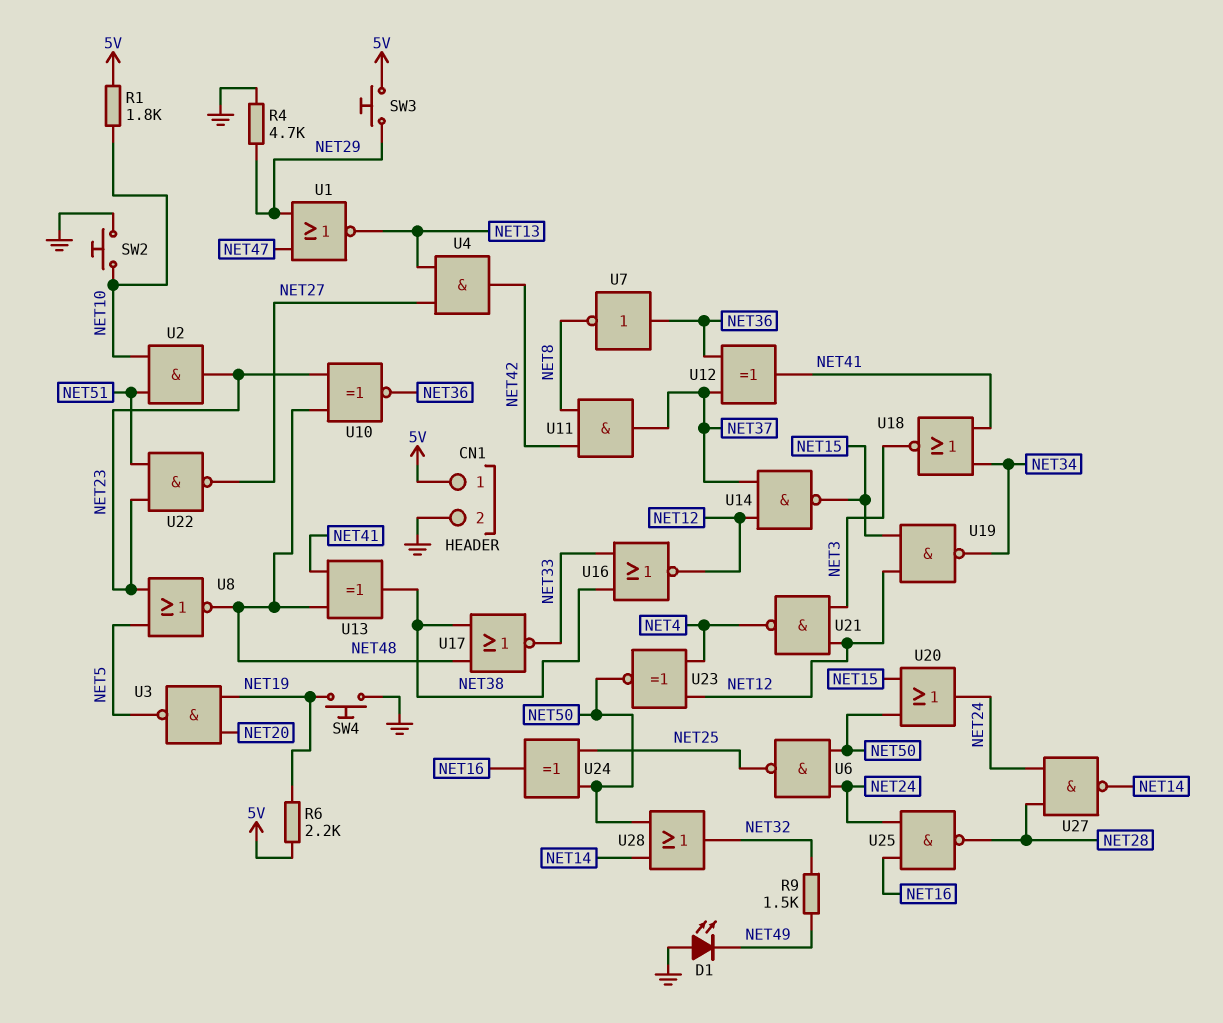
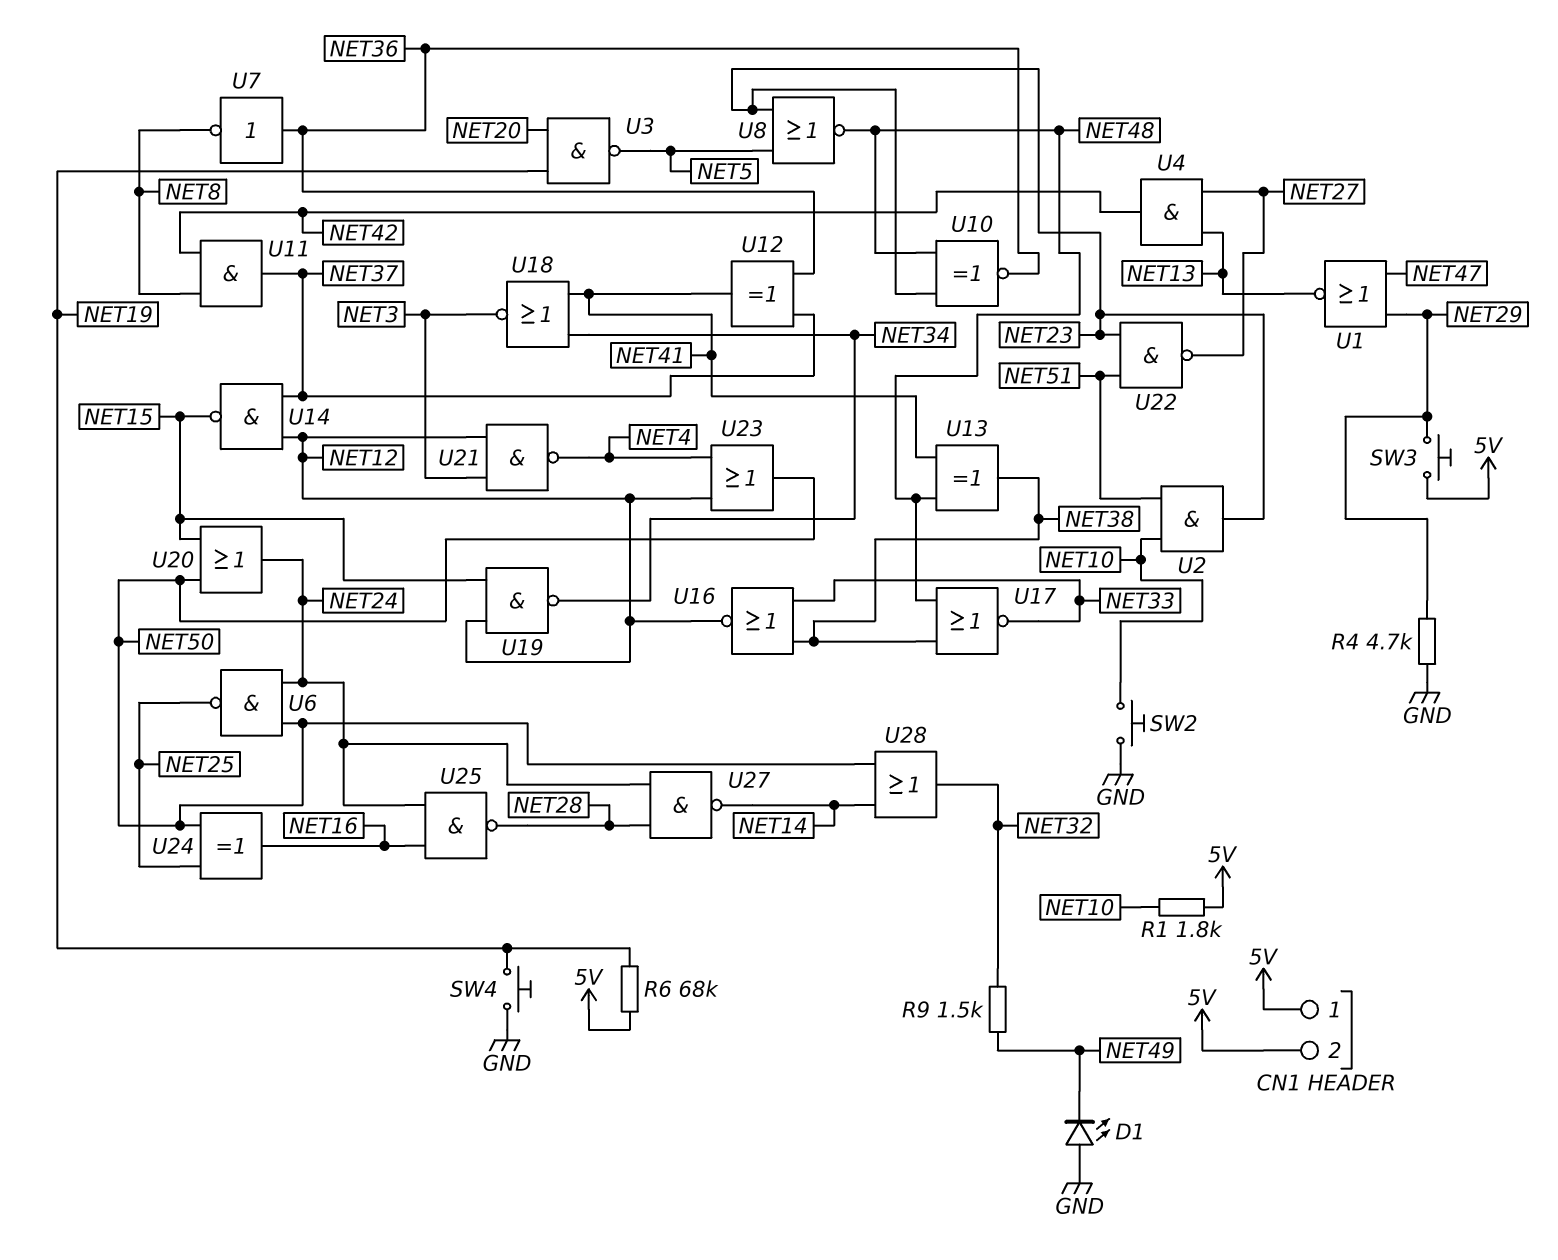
CN1 pin 2: GND -> 5V
R6: 2.2k (5V, NET19) -> 68k (5V, NET19)
U23: XNOR (in NET4, in NET12, out NET50) -> OR (in NET4, in NET12, out NET50)

